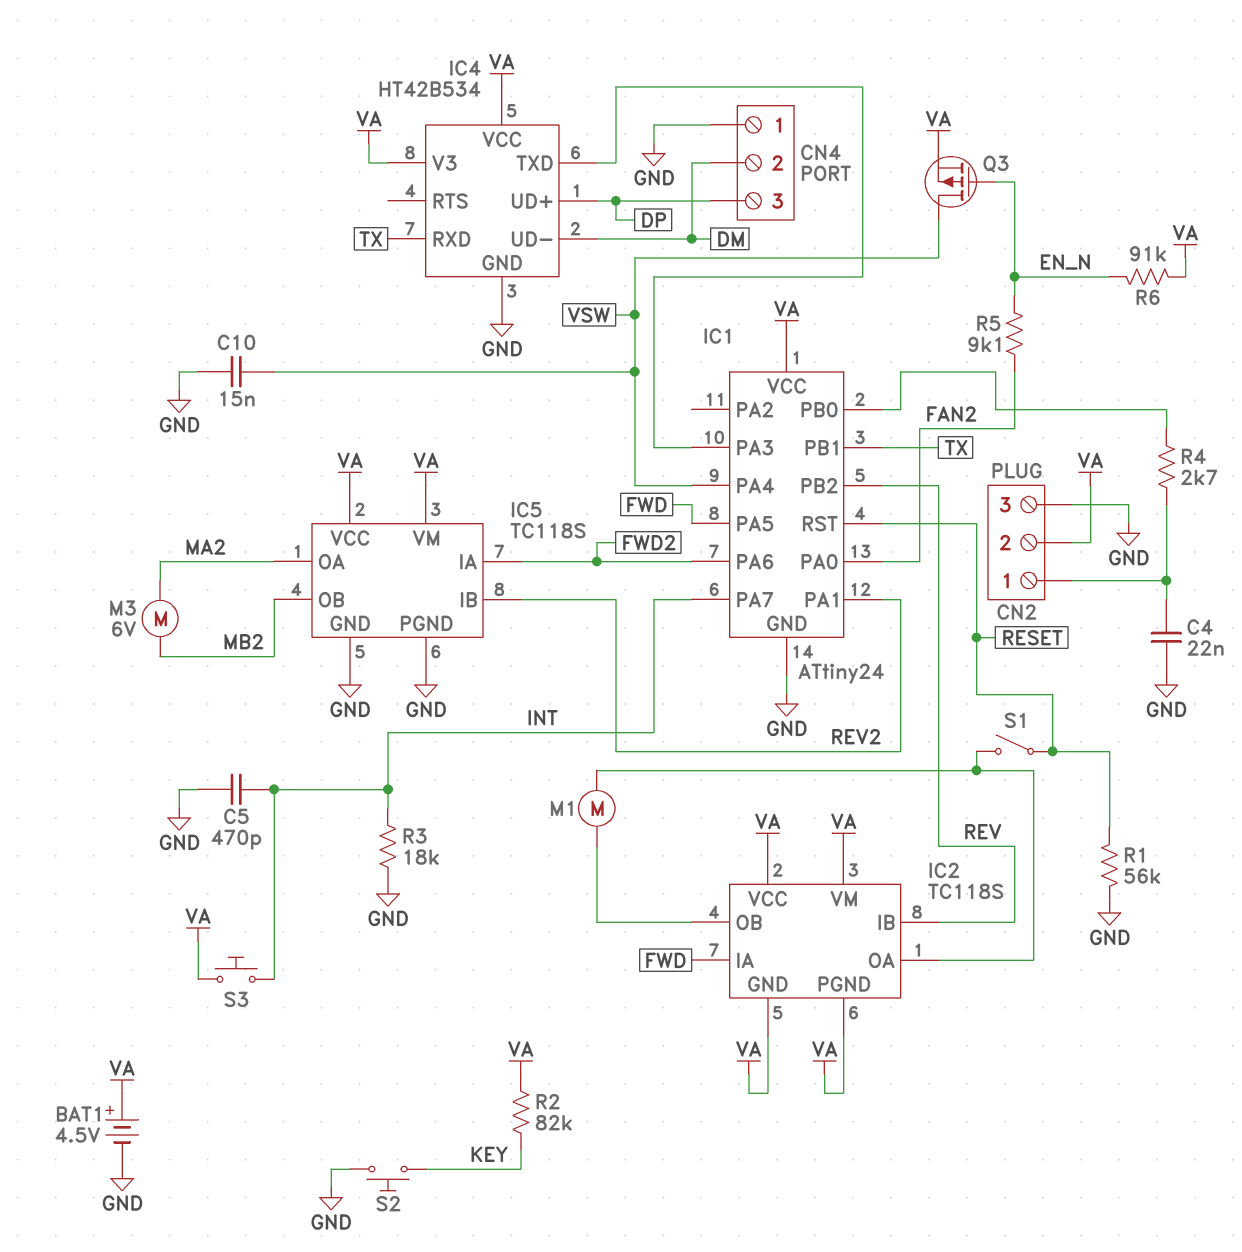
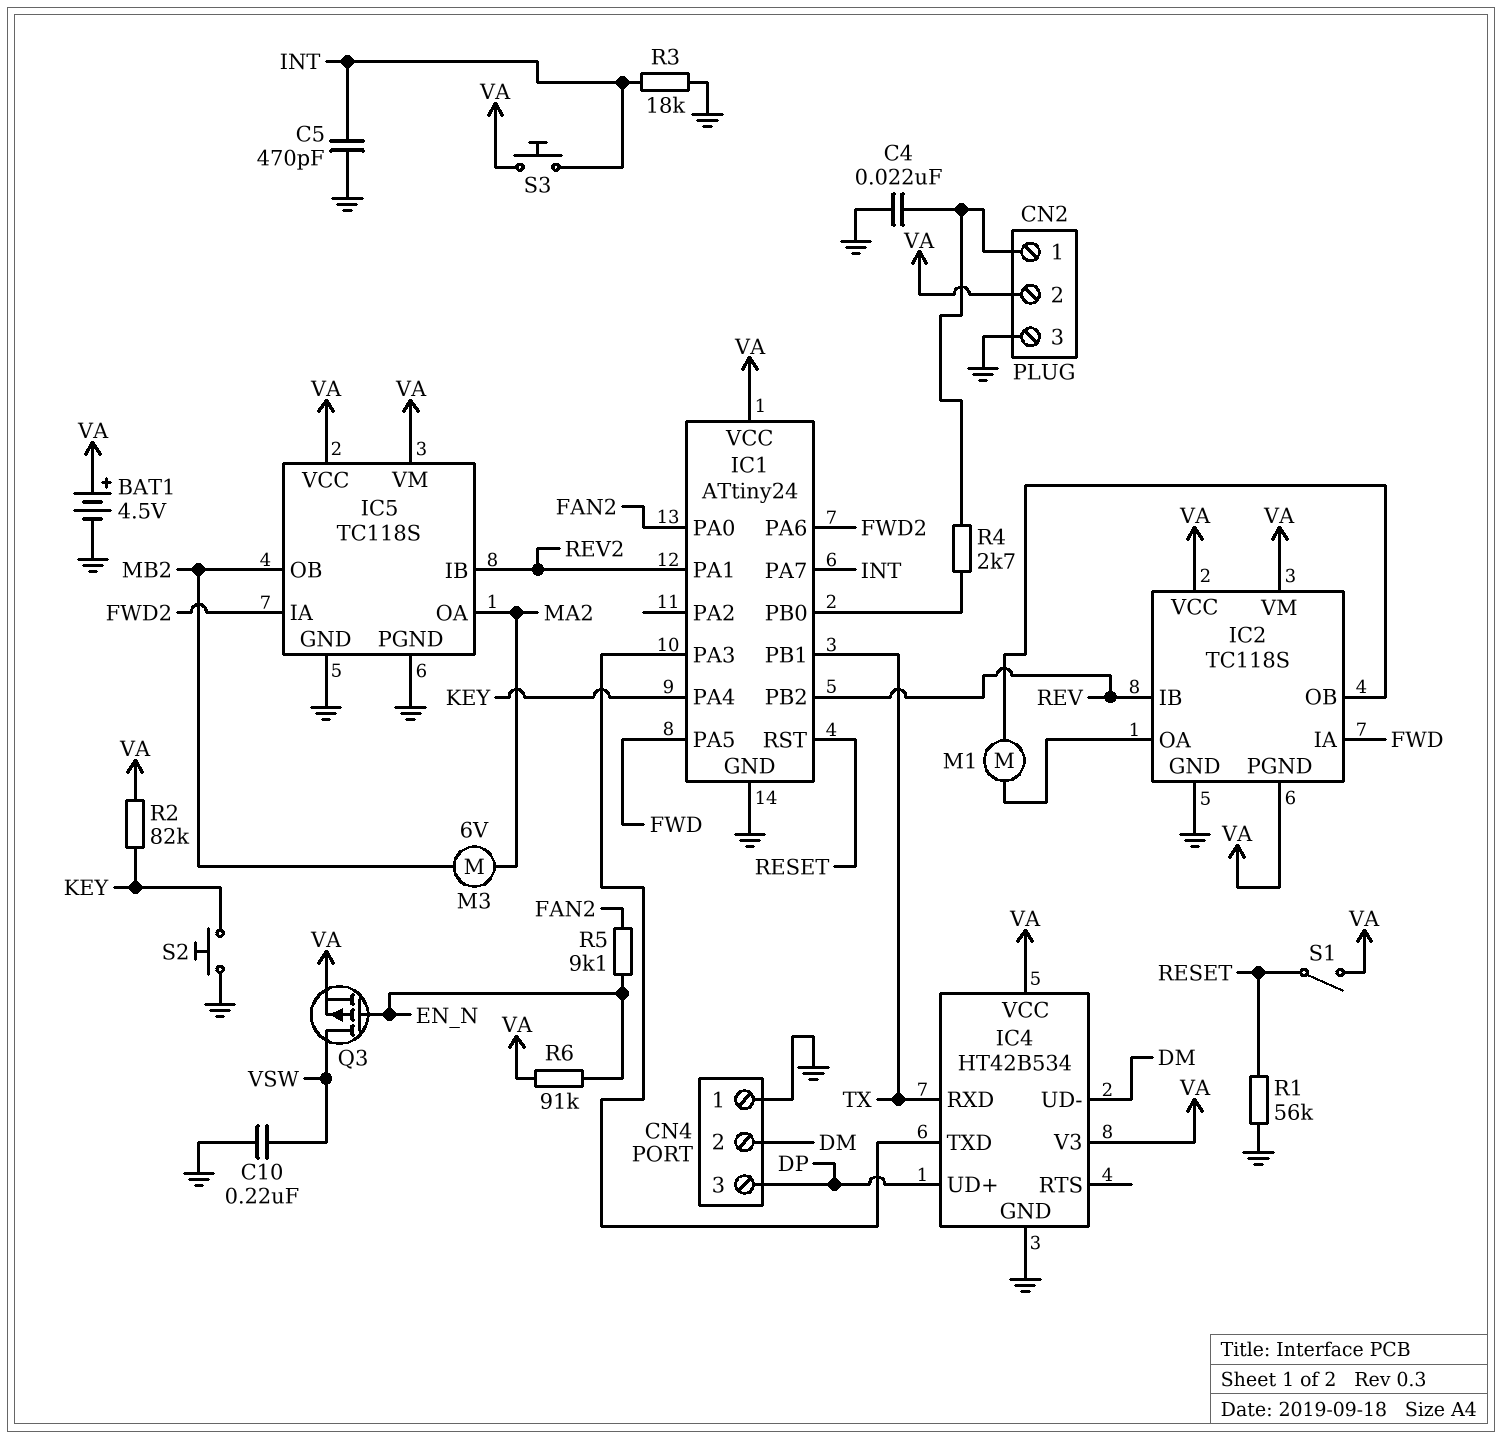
C10: 15nF (GND, VSW) -> 220nF (GND, VSW)
IC1 pin PA4: VSW -> KEY
IC2 pin GND: VA -> GND
S1: switch (IC2/OA, RESET) -> switch (RESET, VA)

